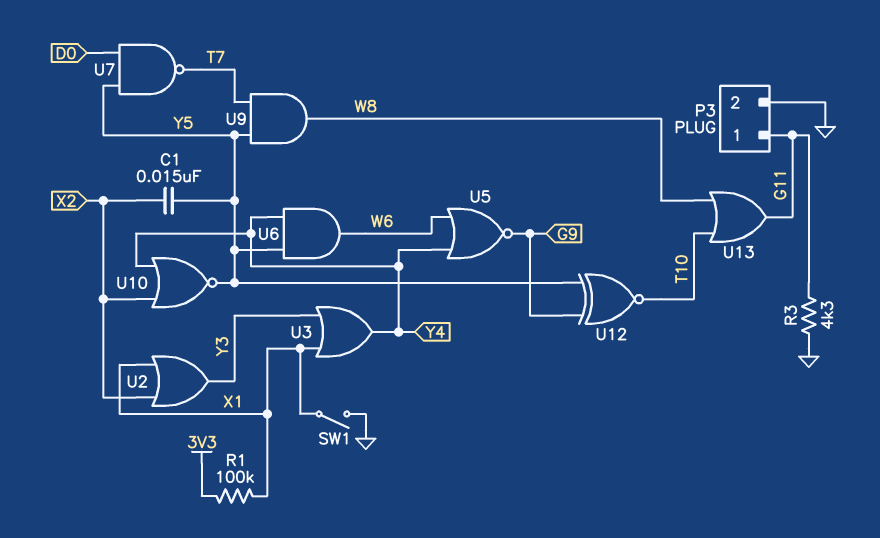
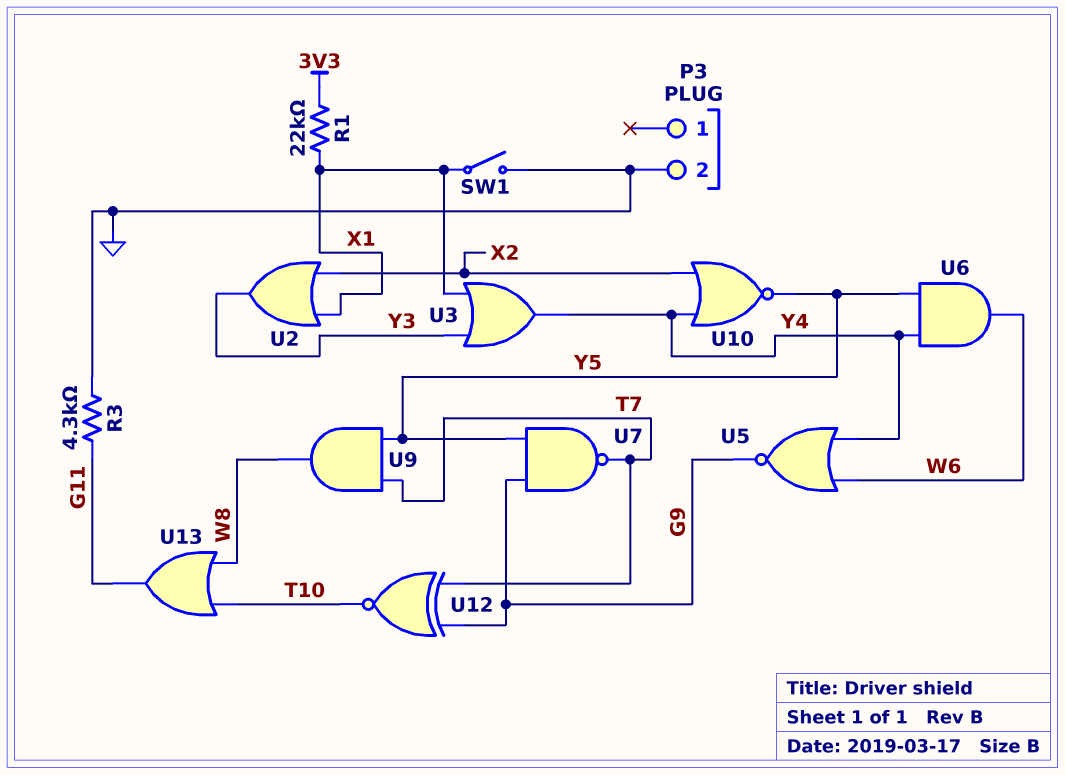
C1: 15nF (X2, Y5) -> none
P3 pin 1: G11 -> none
R1: 100k (3V3, X1) -> 22k (3V3, X1)
U7: NAND (in D0, in Y5, out T7) -> NAND (in G9, in Y5, out T7)
U12: XNOR (in G9, in Y5, out T10) -> XNOR (in G9, in T7, out T10)

